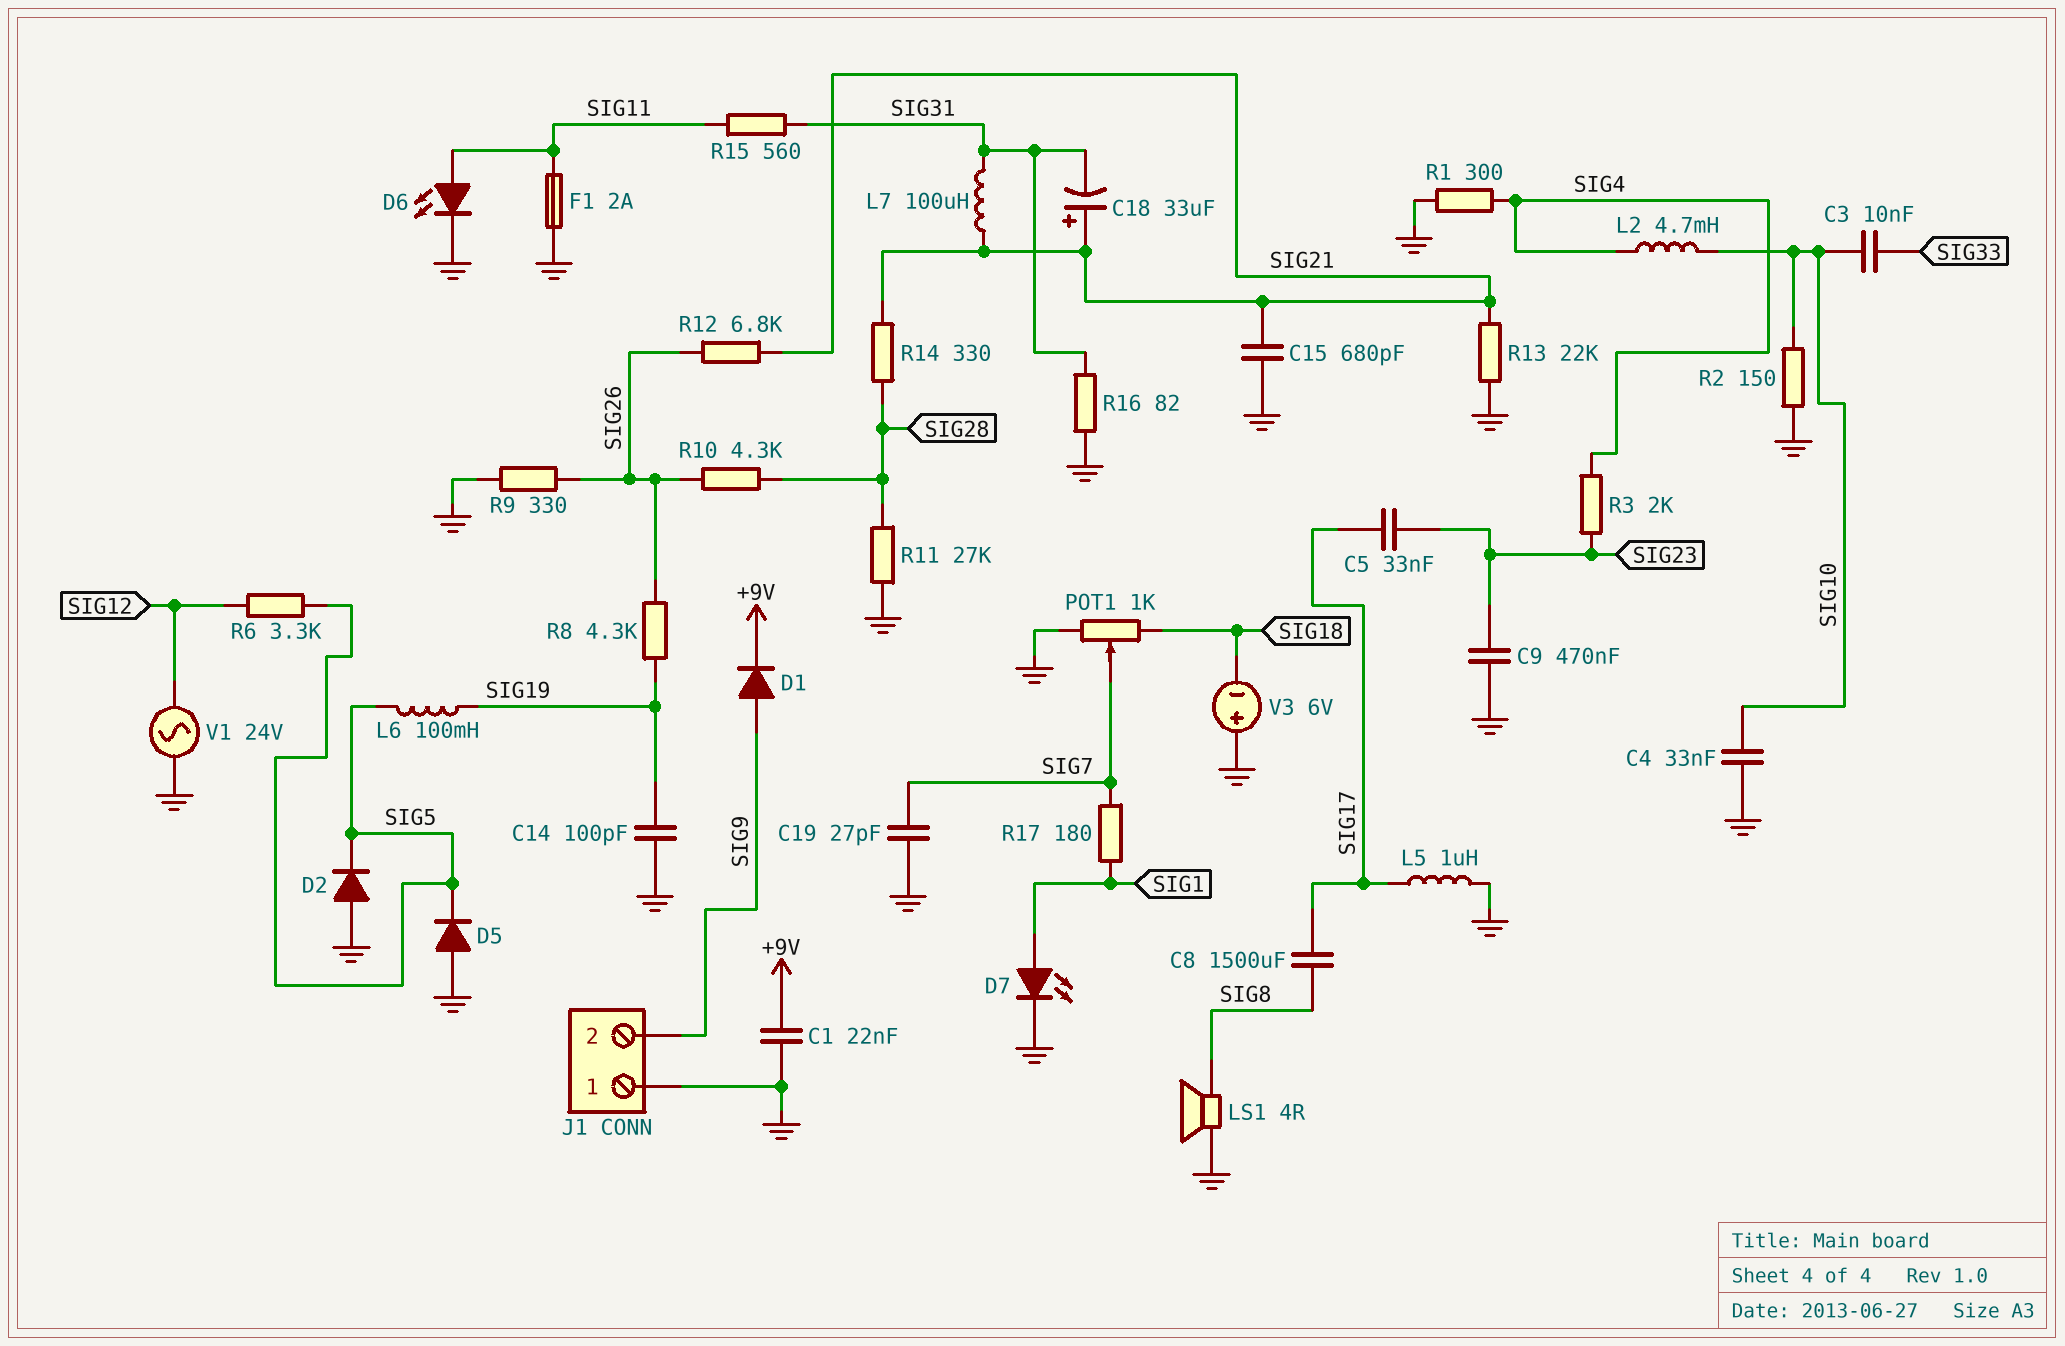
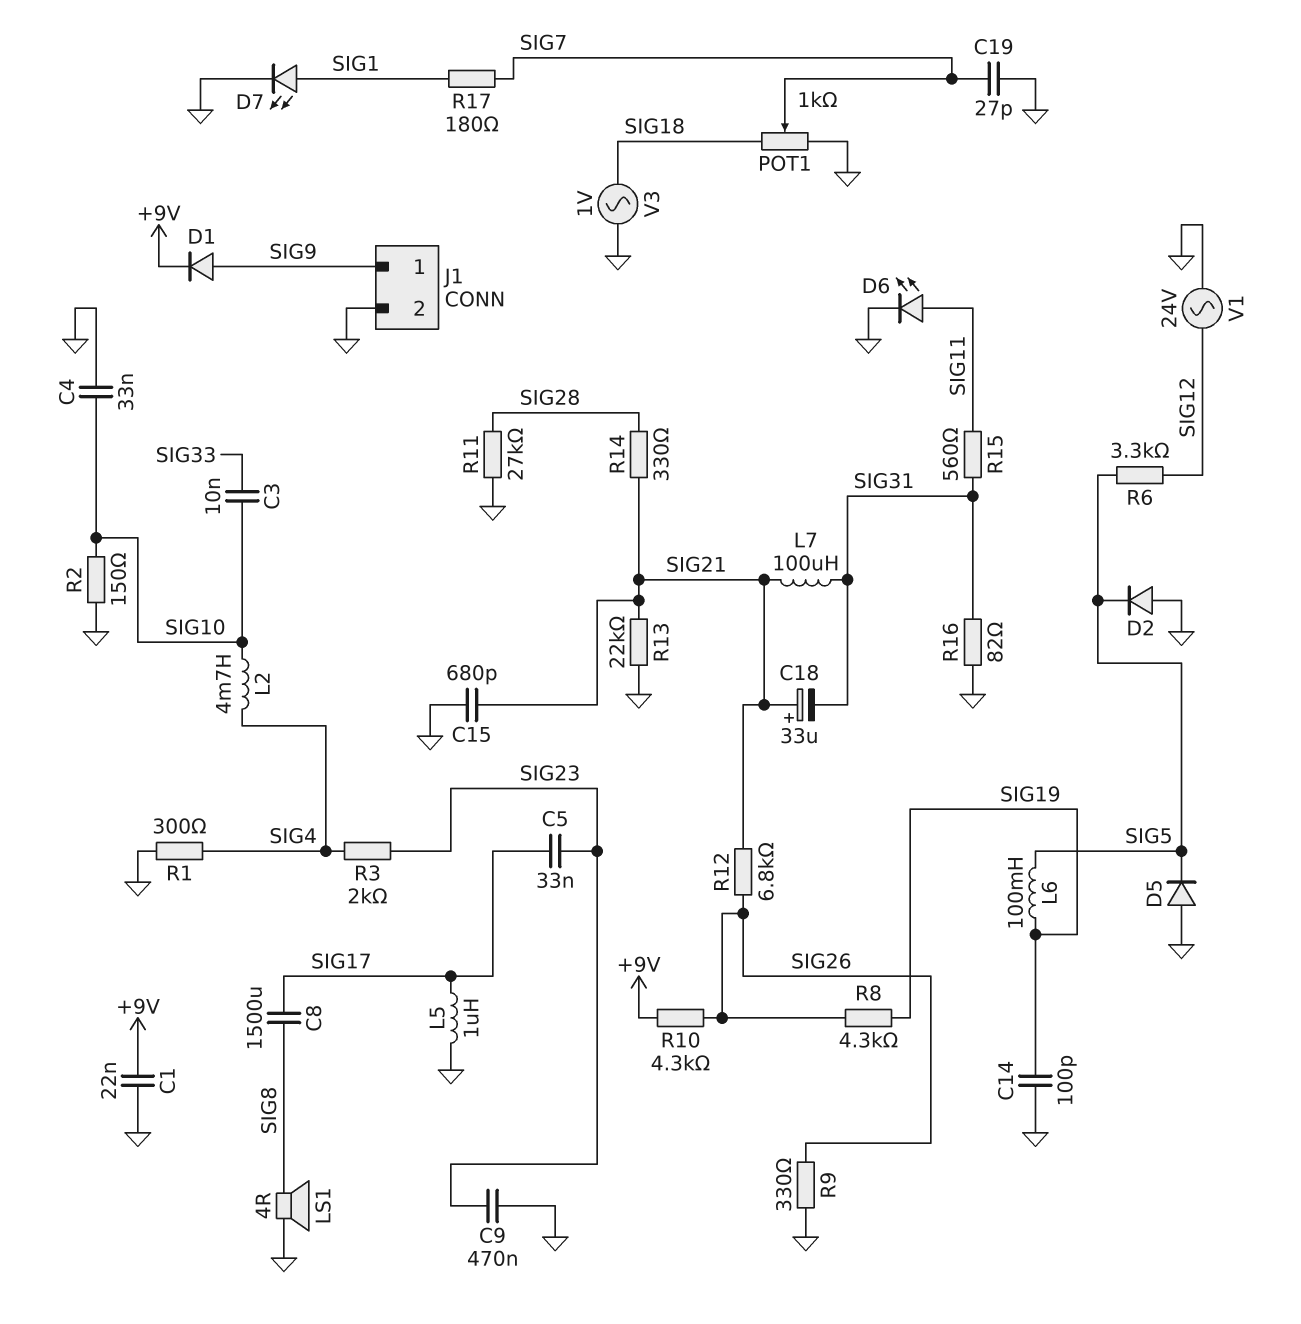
F1: 2A (GND, SIG11) -> none
J1 pin 1: GND -> SIG9
J1 pin 2: SIG9 -> GND
R10: 4.3k (SIG26, SIG28) -> 4.3k (+9V, SIG26)
V3: 6V (plus GND, minus SIG18) -> AC 1V (GND, SIG18)

